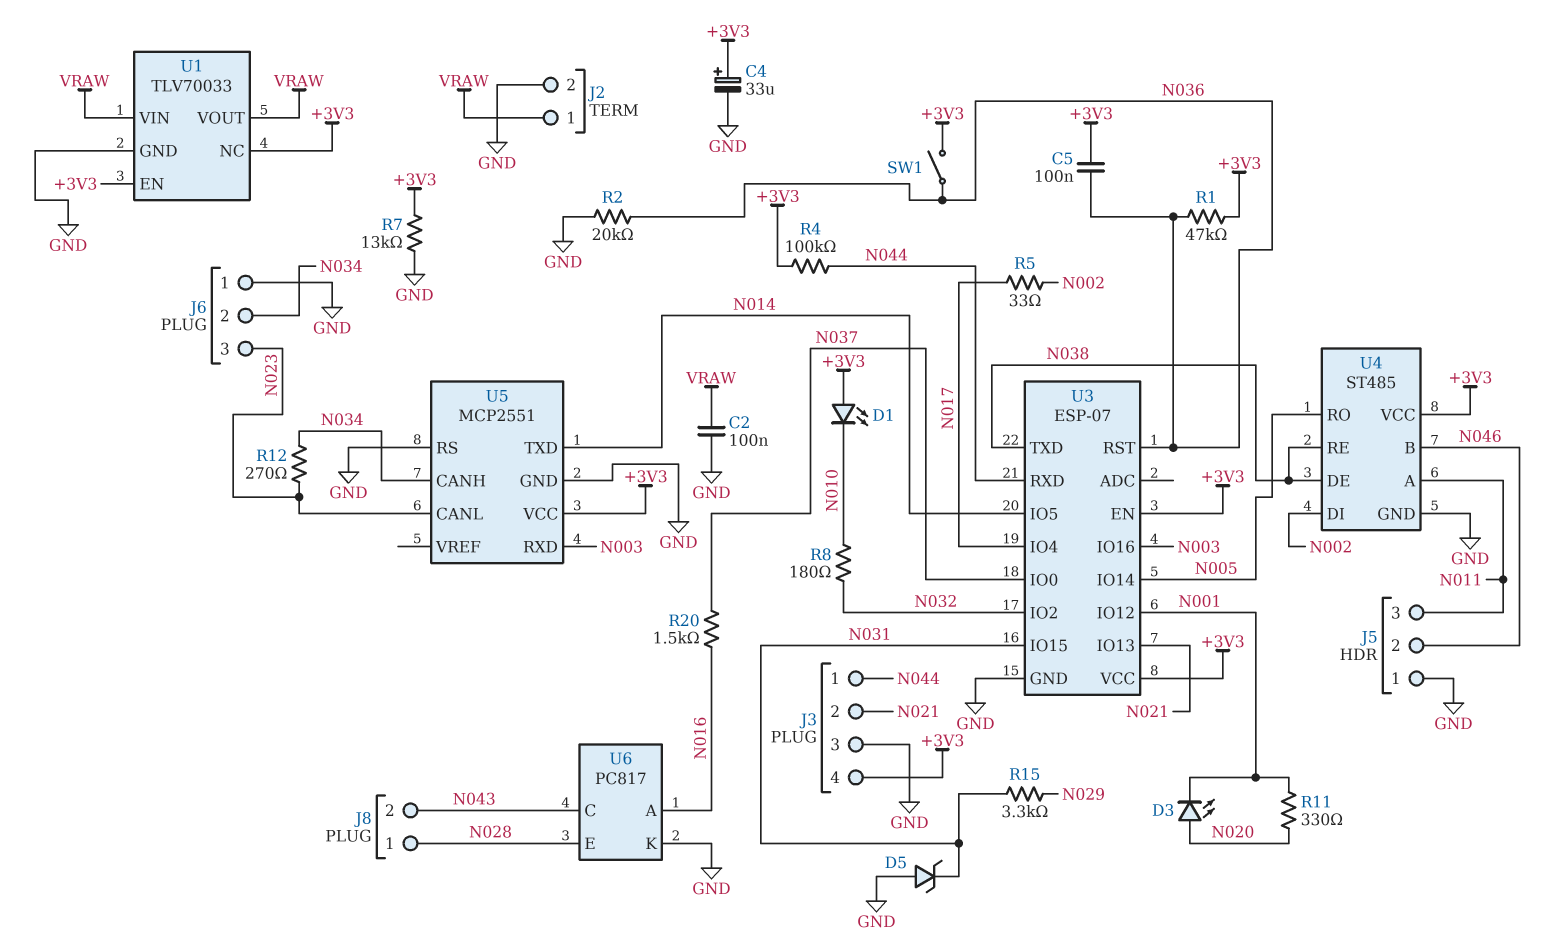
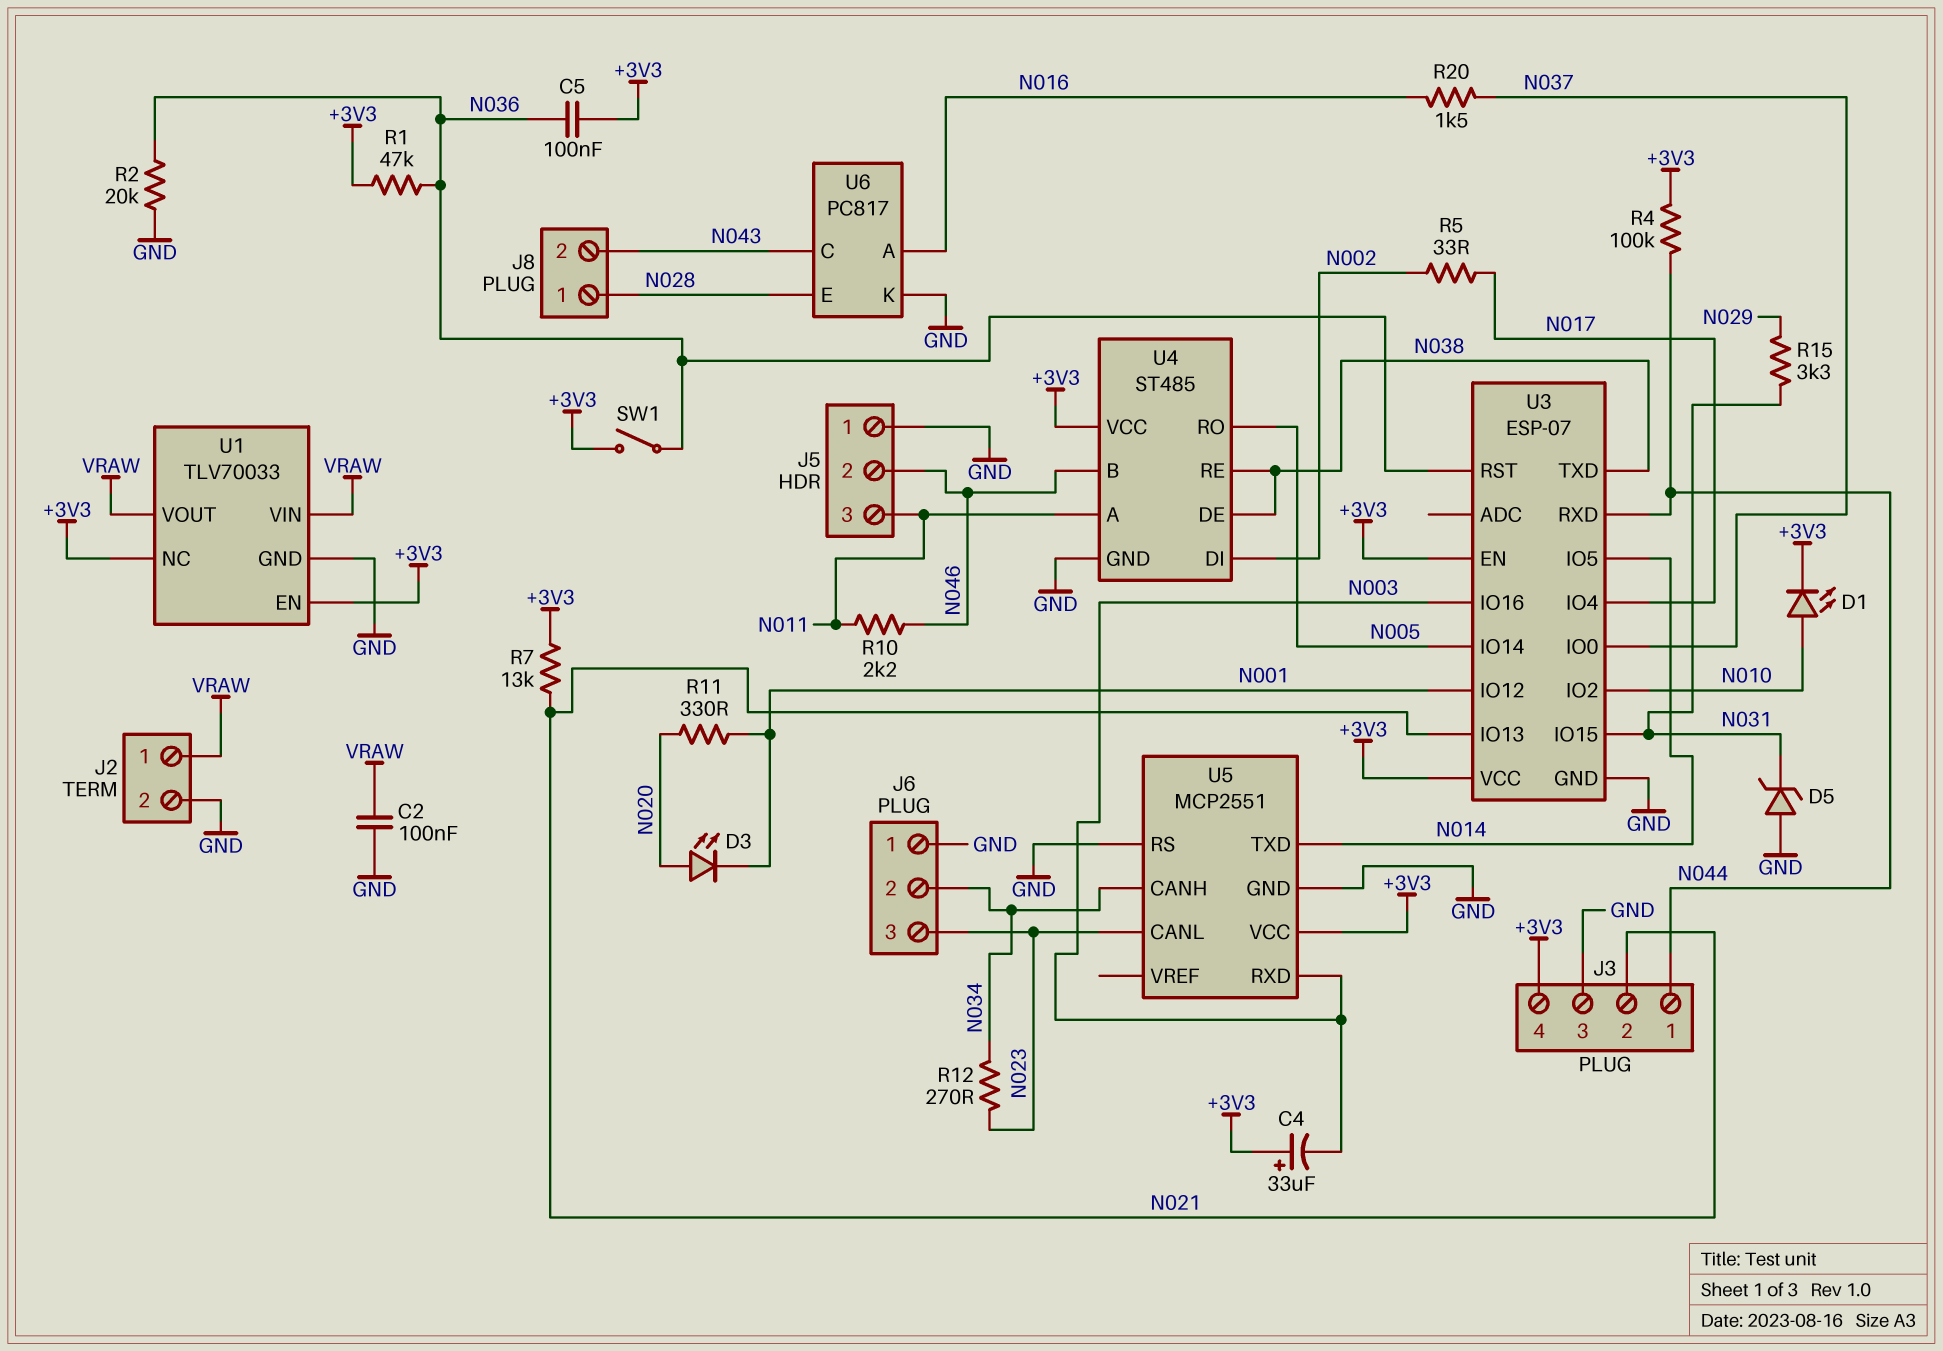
C4: 33uF (plus +3V3, minus GND) -> 33uF (plus +3V3, minus N003)
D1: LED (A +3V3, K N010) -> LED (A N010, K +3V3)
R7: 13k (+3V3, GND) -> 13k (+3V3, N021)
R8: 180 (N010, N032) -> none
R10: none -> 2.2k (N011, N046)
U3 pin IO2: N032 -> N010

